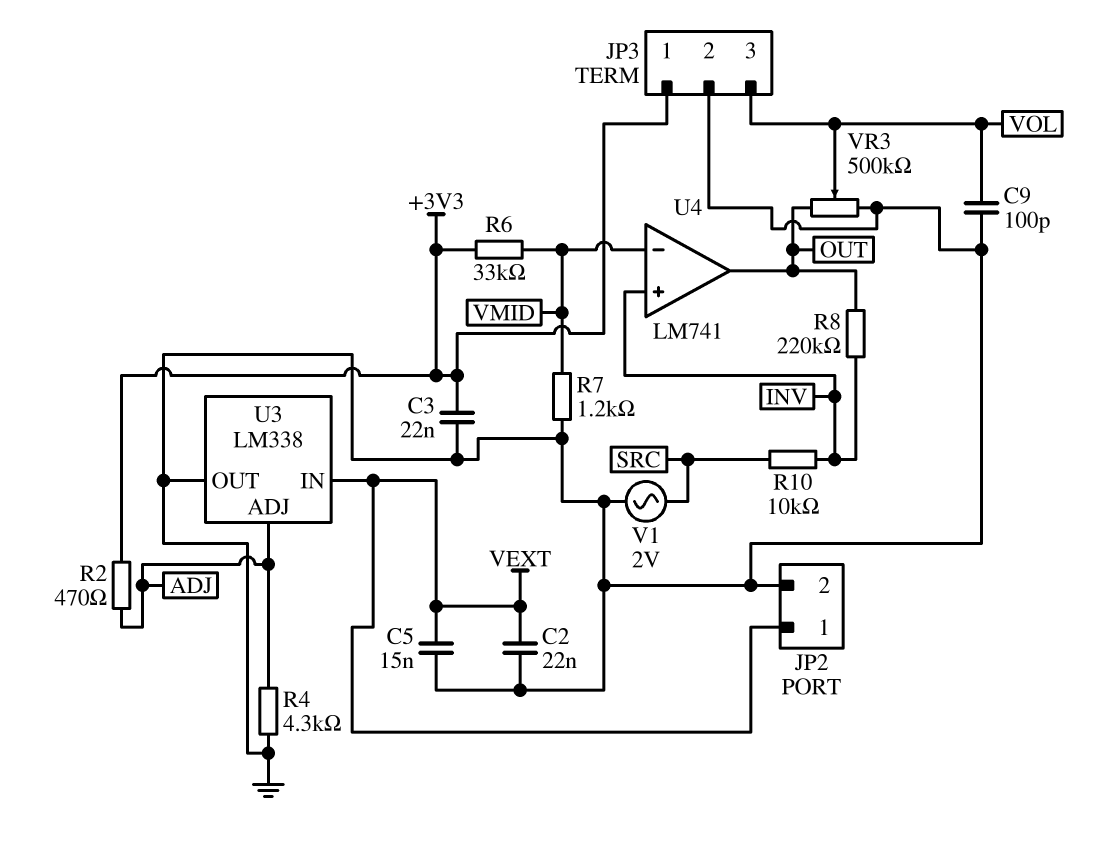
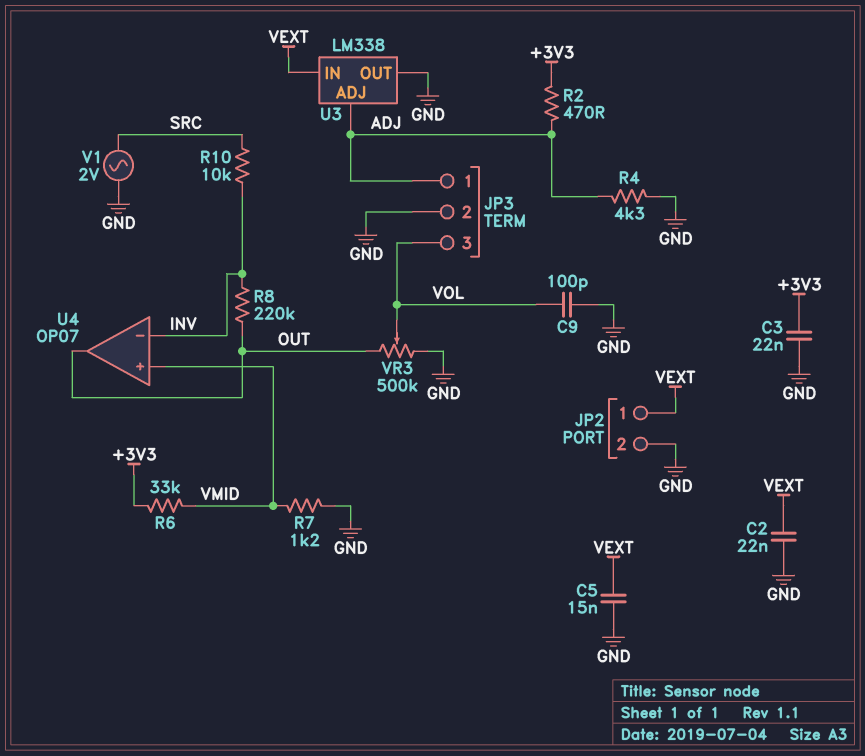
JP3 pin 1: +3V3 -> ADJ
U4: LM741 -> OP07
U4 pin in+: INV -> VMID
U4 pin in-: VMID -> INV

